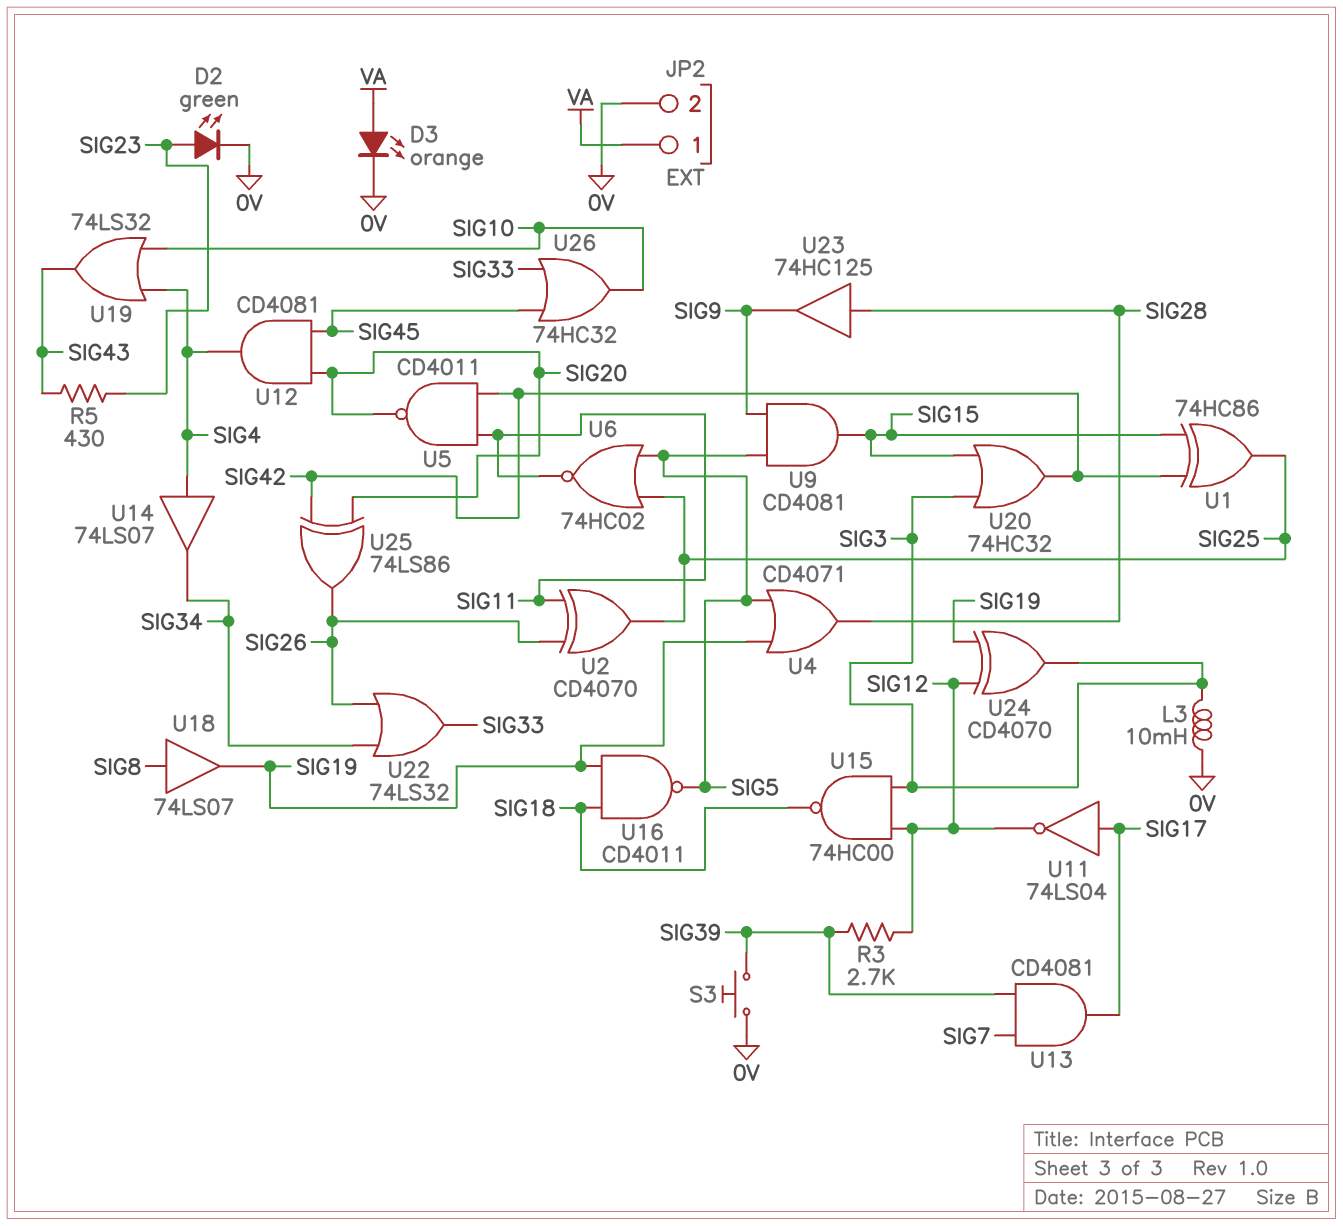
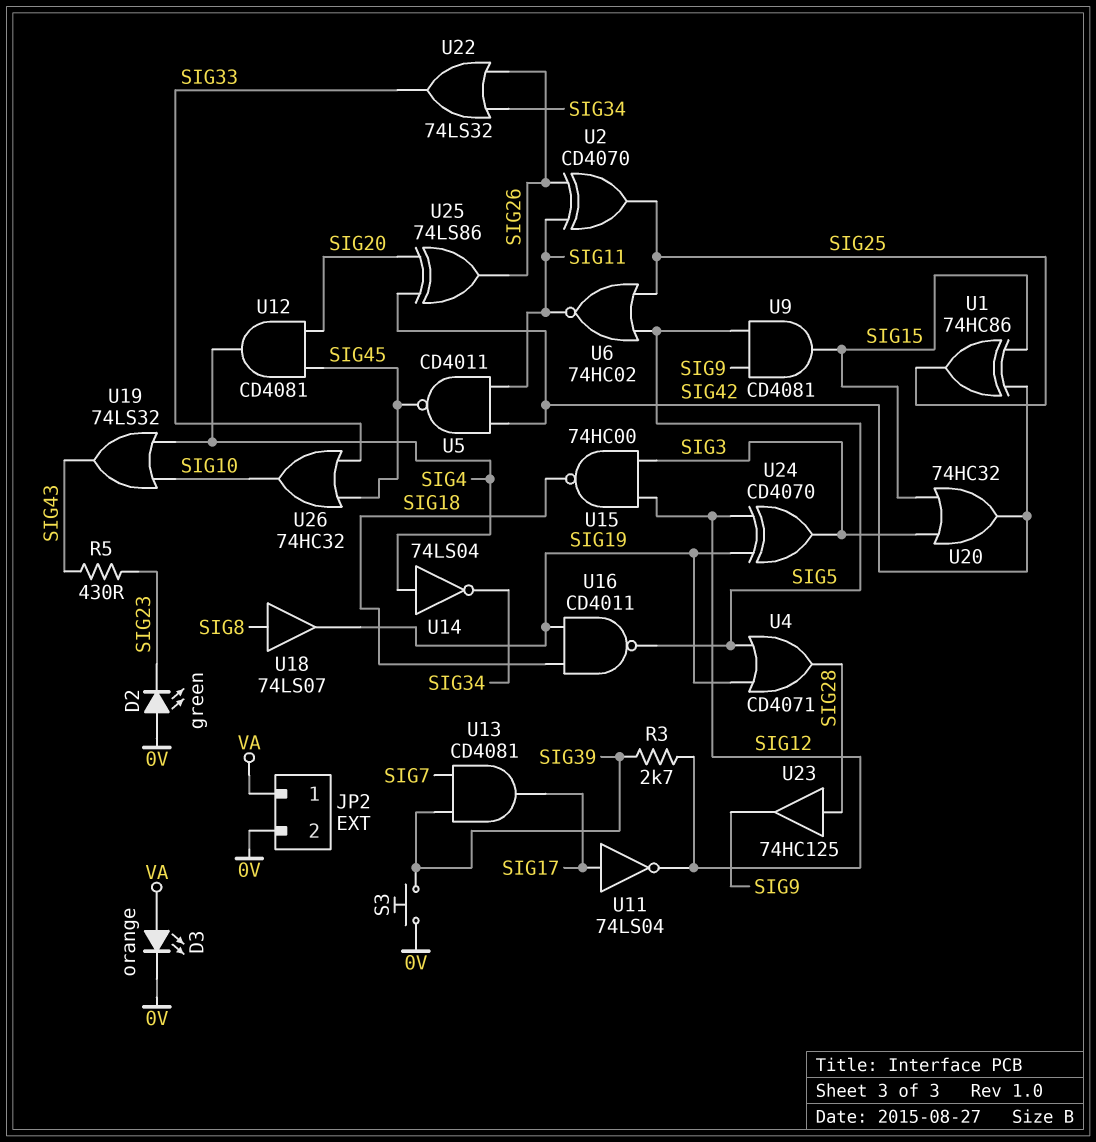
D2: LED green (A SIG23, K 0V) -> LED green (A 0V, K SIG23)
L3: 10mH (0V, SIG3) -> none
U5: NAND CD4011 (in SIG11, in SIG42, out SIG20) -> NAND CD4011 (in SIG11, in SIG42, out SIG45)
U14: buffer 74LS07 (in SIG4, out SIG34) -> NOT 74LS04 (in SIG4, out SIG34)

